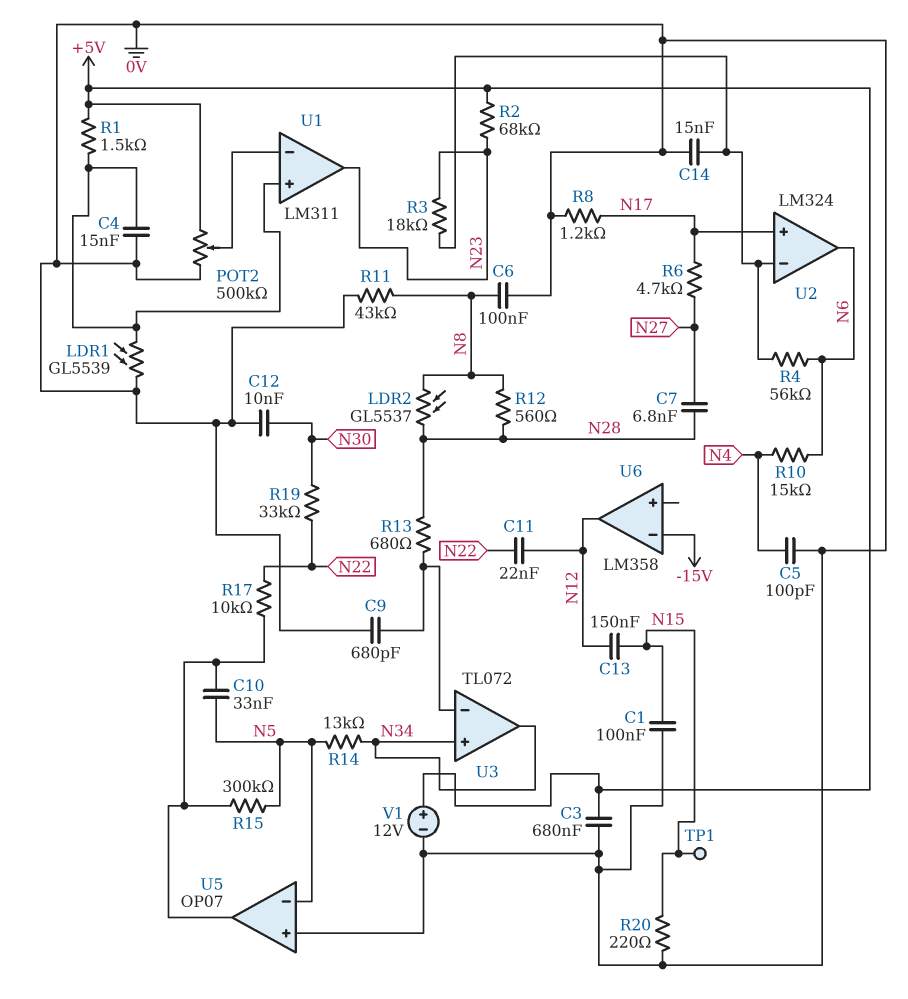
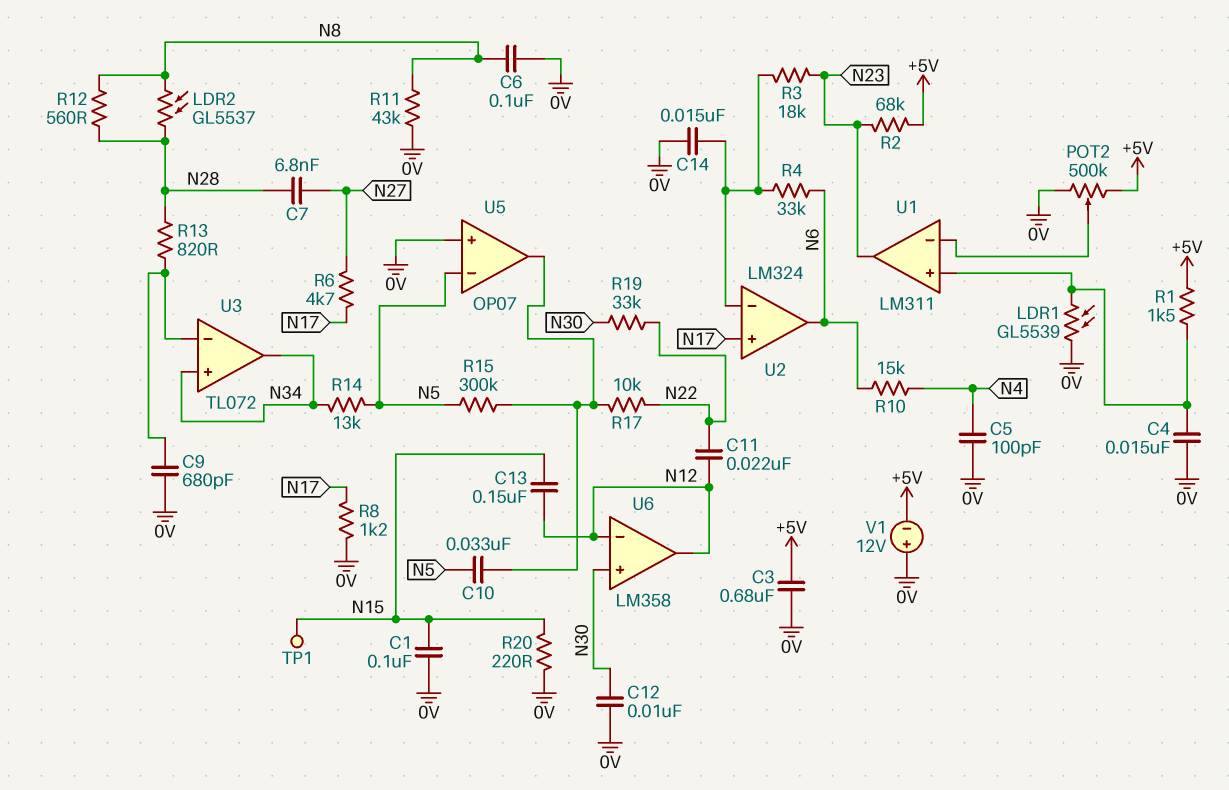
R4: 56k (N6, U2/in-) -> 33k (N6, U2/in-)
R13: 680 (N28, U3/in-) -> 820 (N28, U3/in-)
U6 pin in+: none -> N30
U6 pin in-: -15V -> N12
V1: 12V (plus +5V, minus 0V) -> 12V (plus 0V, minus +5V)

